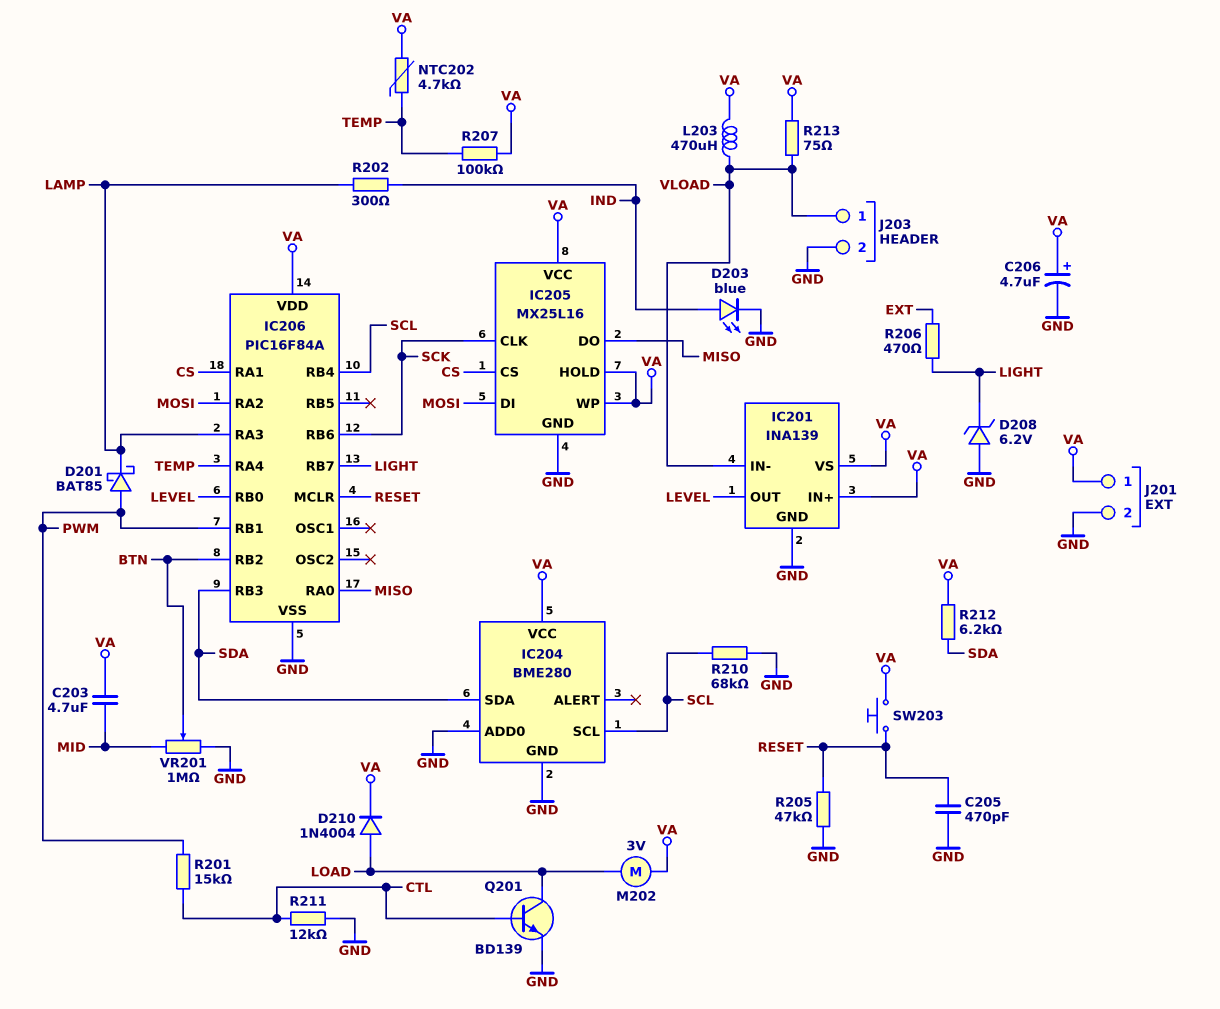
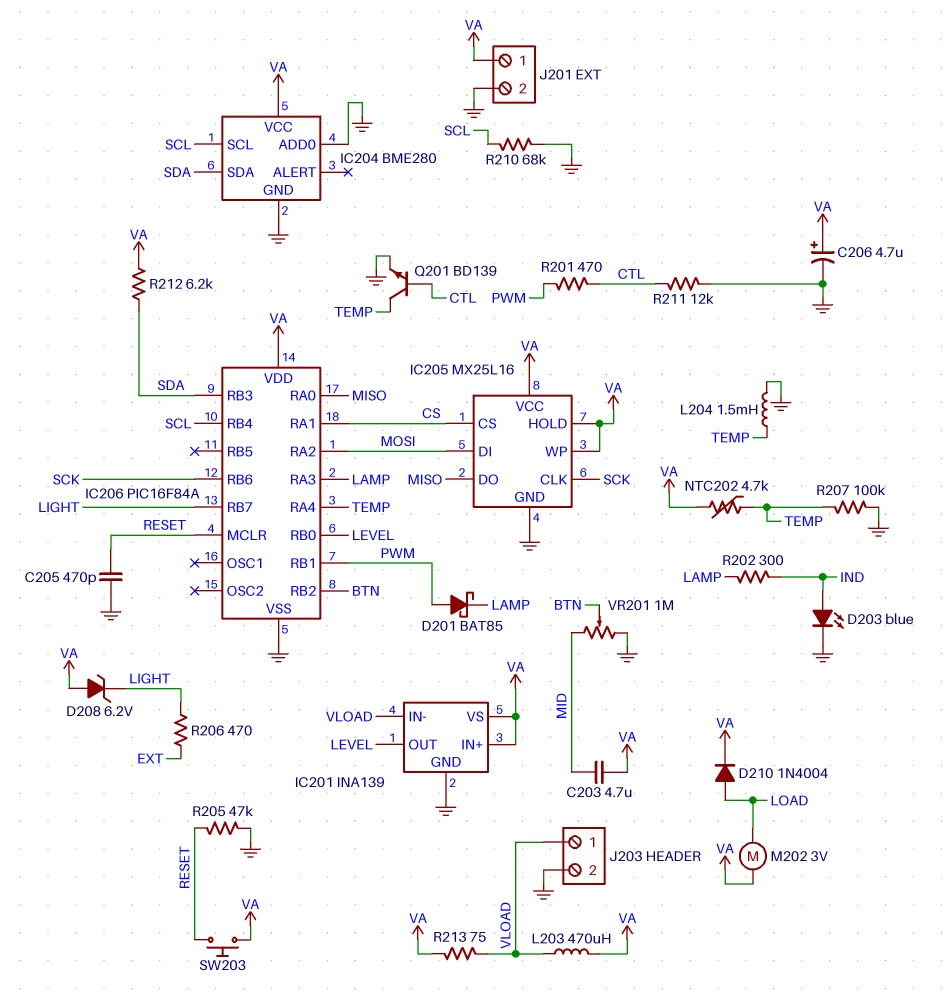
D208: zener 6.2V (A GND, K LIGHT) -> zener 6.2V (A VA, K LIGHT)
L204: none -> 1.5mH (GND, TEMP)
Q201: NPN BD139 (B CTL, C LOAD, E GND) -> NPN BD139 (B CTL, C TEMP, E GND)
R201: 15k (CTL, PWM) -> 470 (CTL, PWM)
R207: 100k (TEMP, VA) -> 100k (GND, TEMP)

